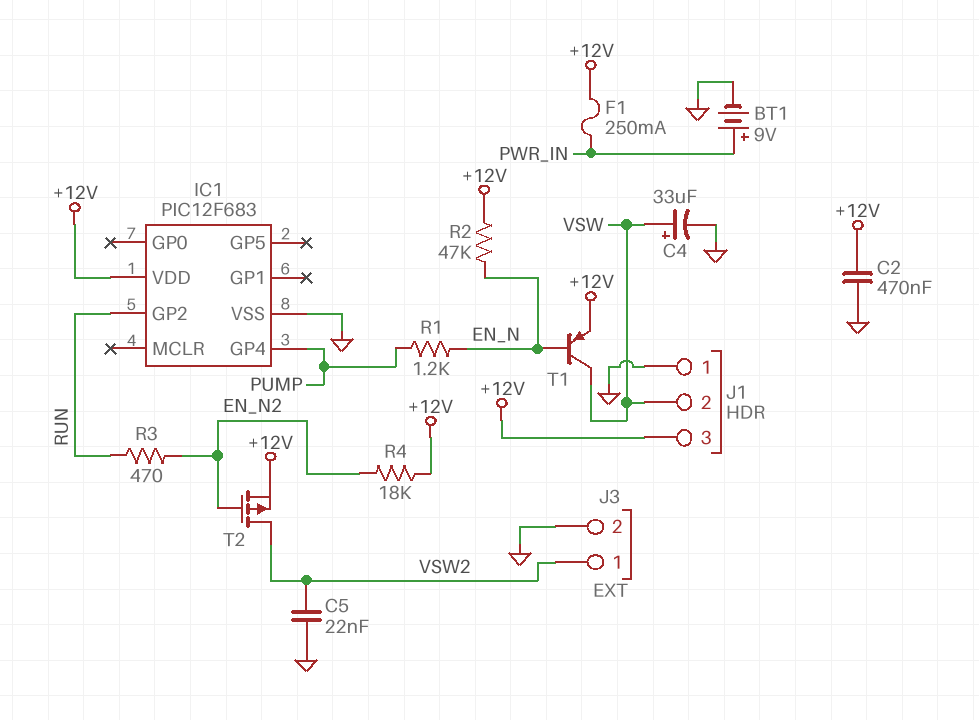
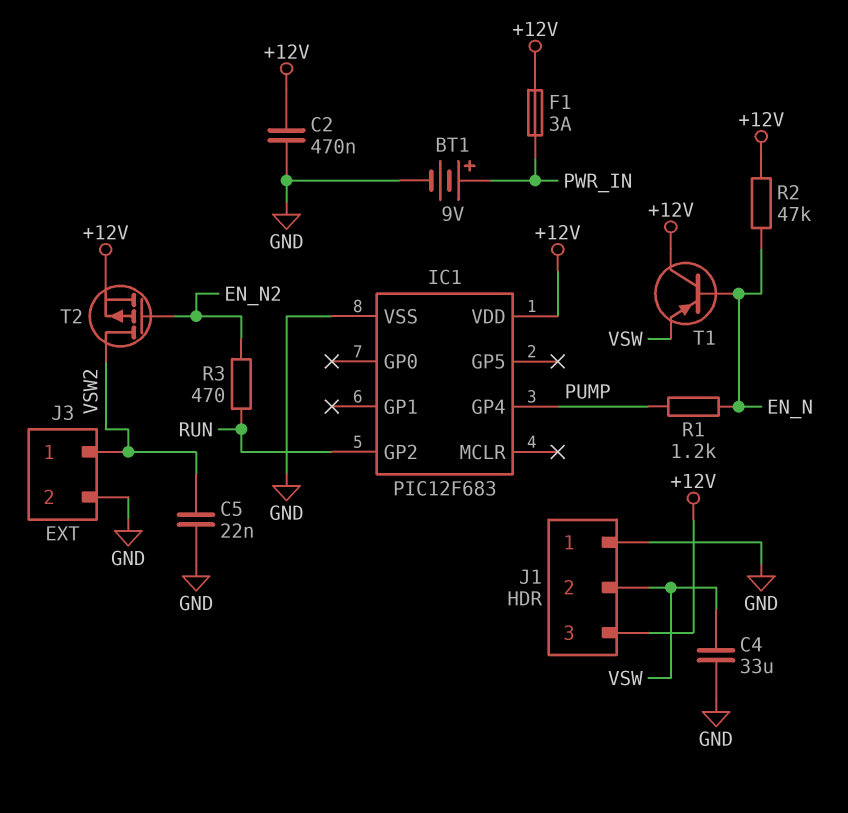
C4: 33uF (plus VSW, minus GND) -> 33uF (GND, VSW)
F1: 250mA (+12V, PWR_IN) -> 3A (+12V, PWR_IN)
R4: 18k (+12V, EN_N2) -> none
T1: PNP (B EN_N, C VSW, E +12V) -> PNP (B EN_N, C +12V, E VSW)

